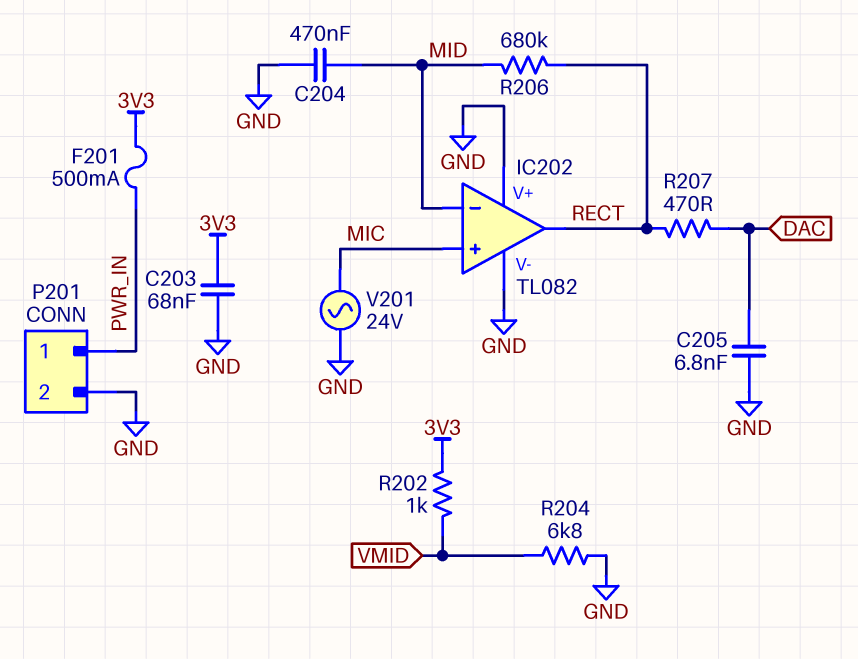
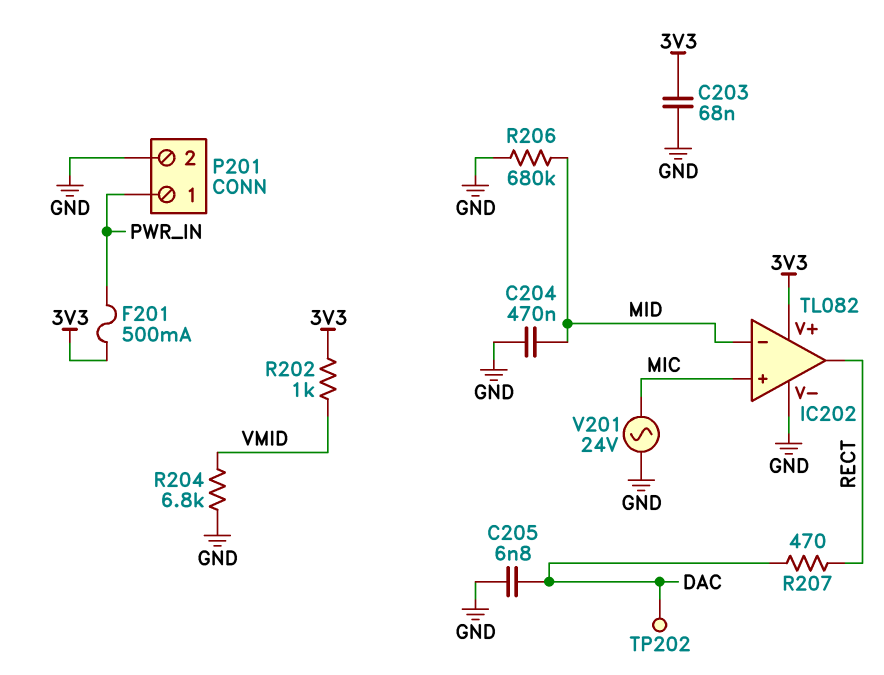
IC202 pin V+: GND -> 3V3
R206: 680k (MID, RECT) -> 680k (GND, MID)
TP202: none -> test point (DAC)

